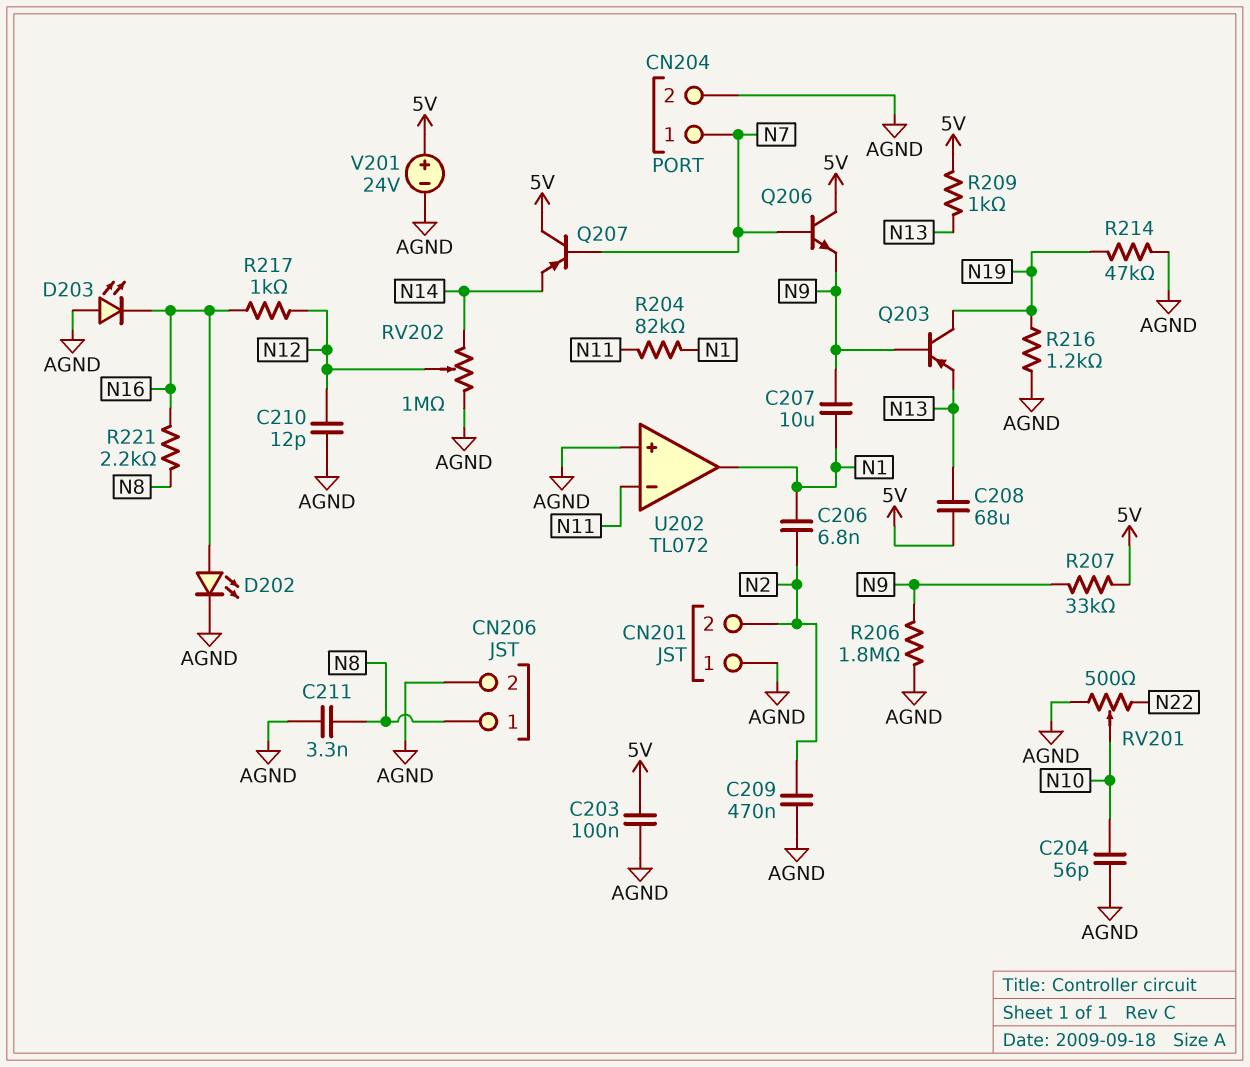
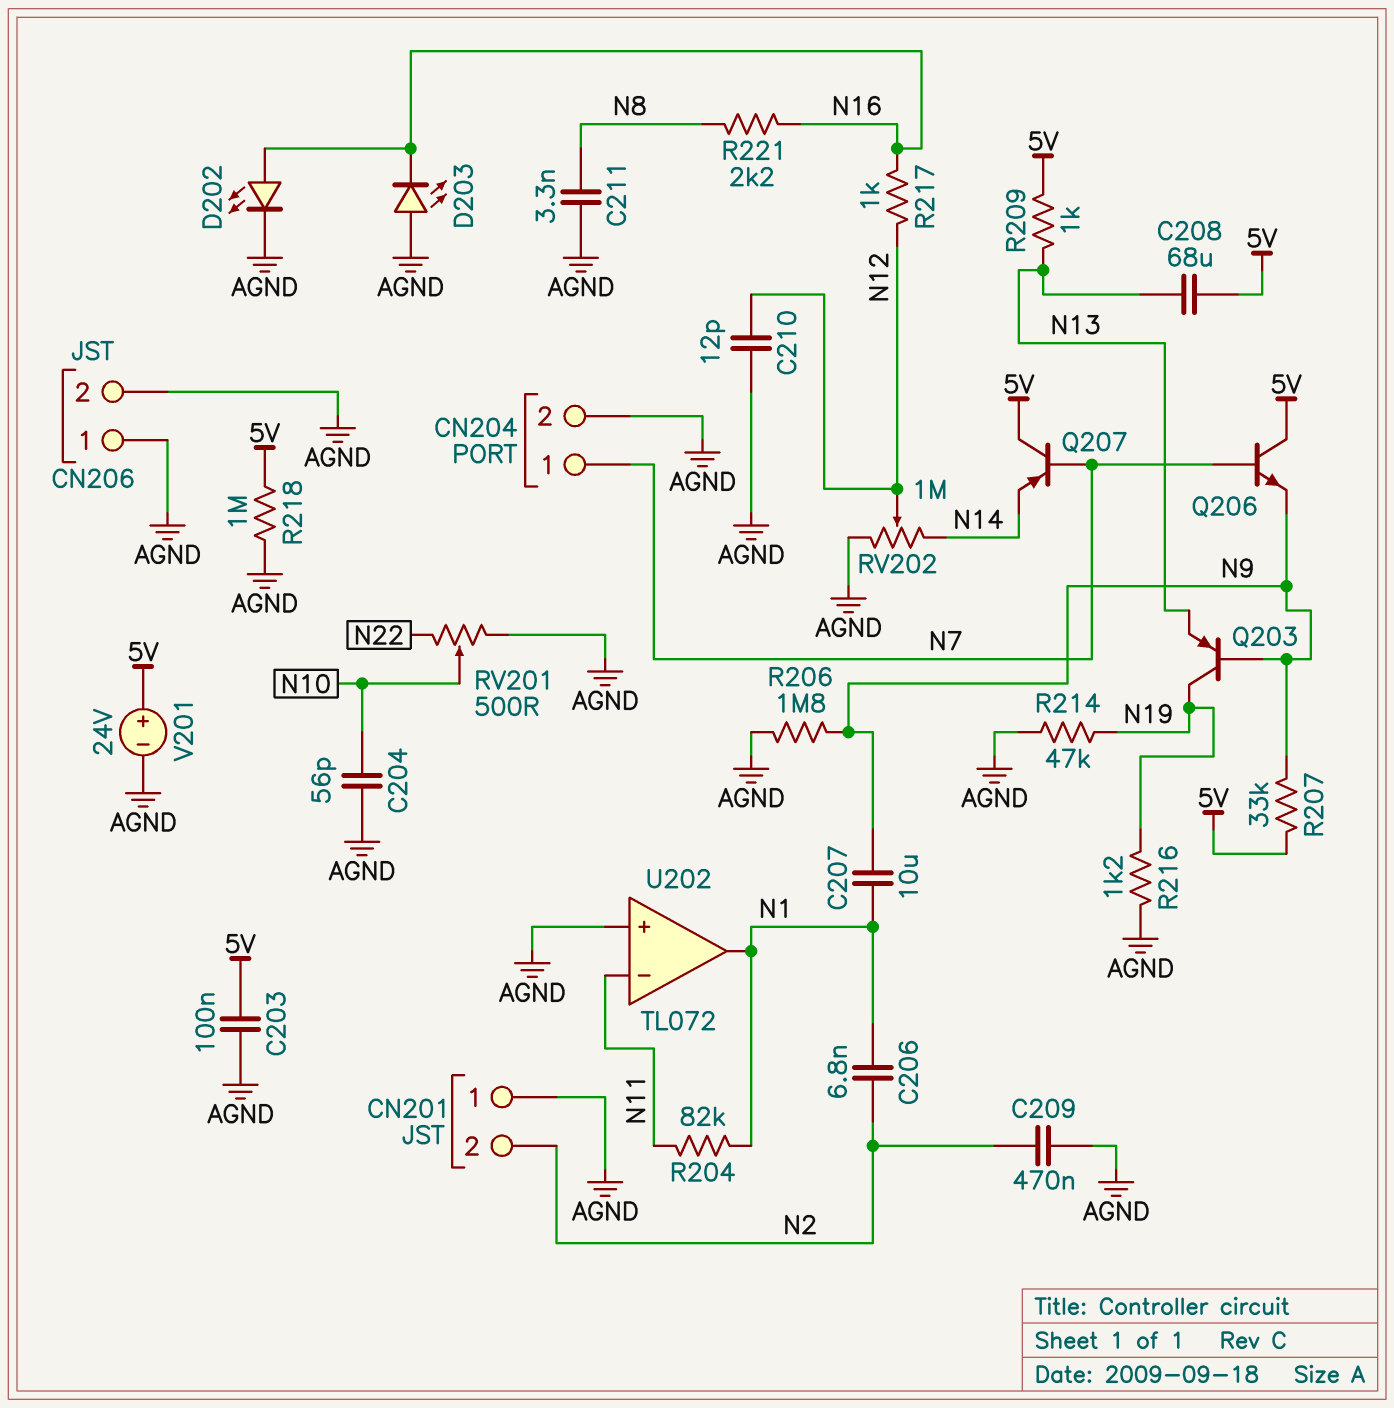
CN206 pin 1: N8 -> AGND
R218: none -> 1M (5V, AGND)

